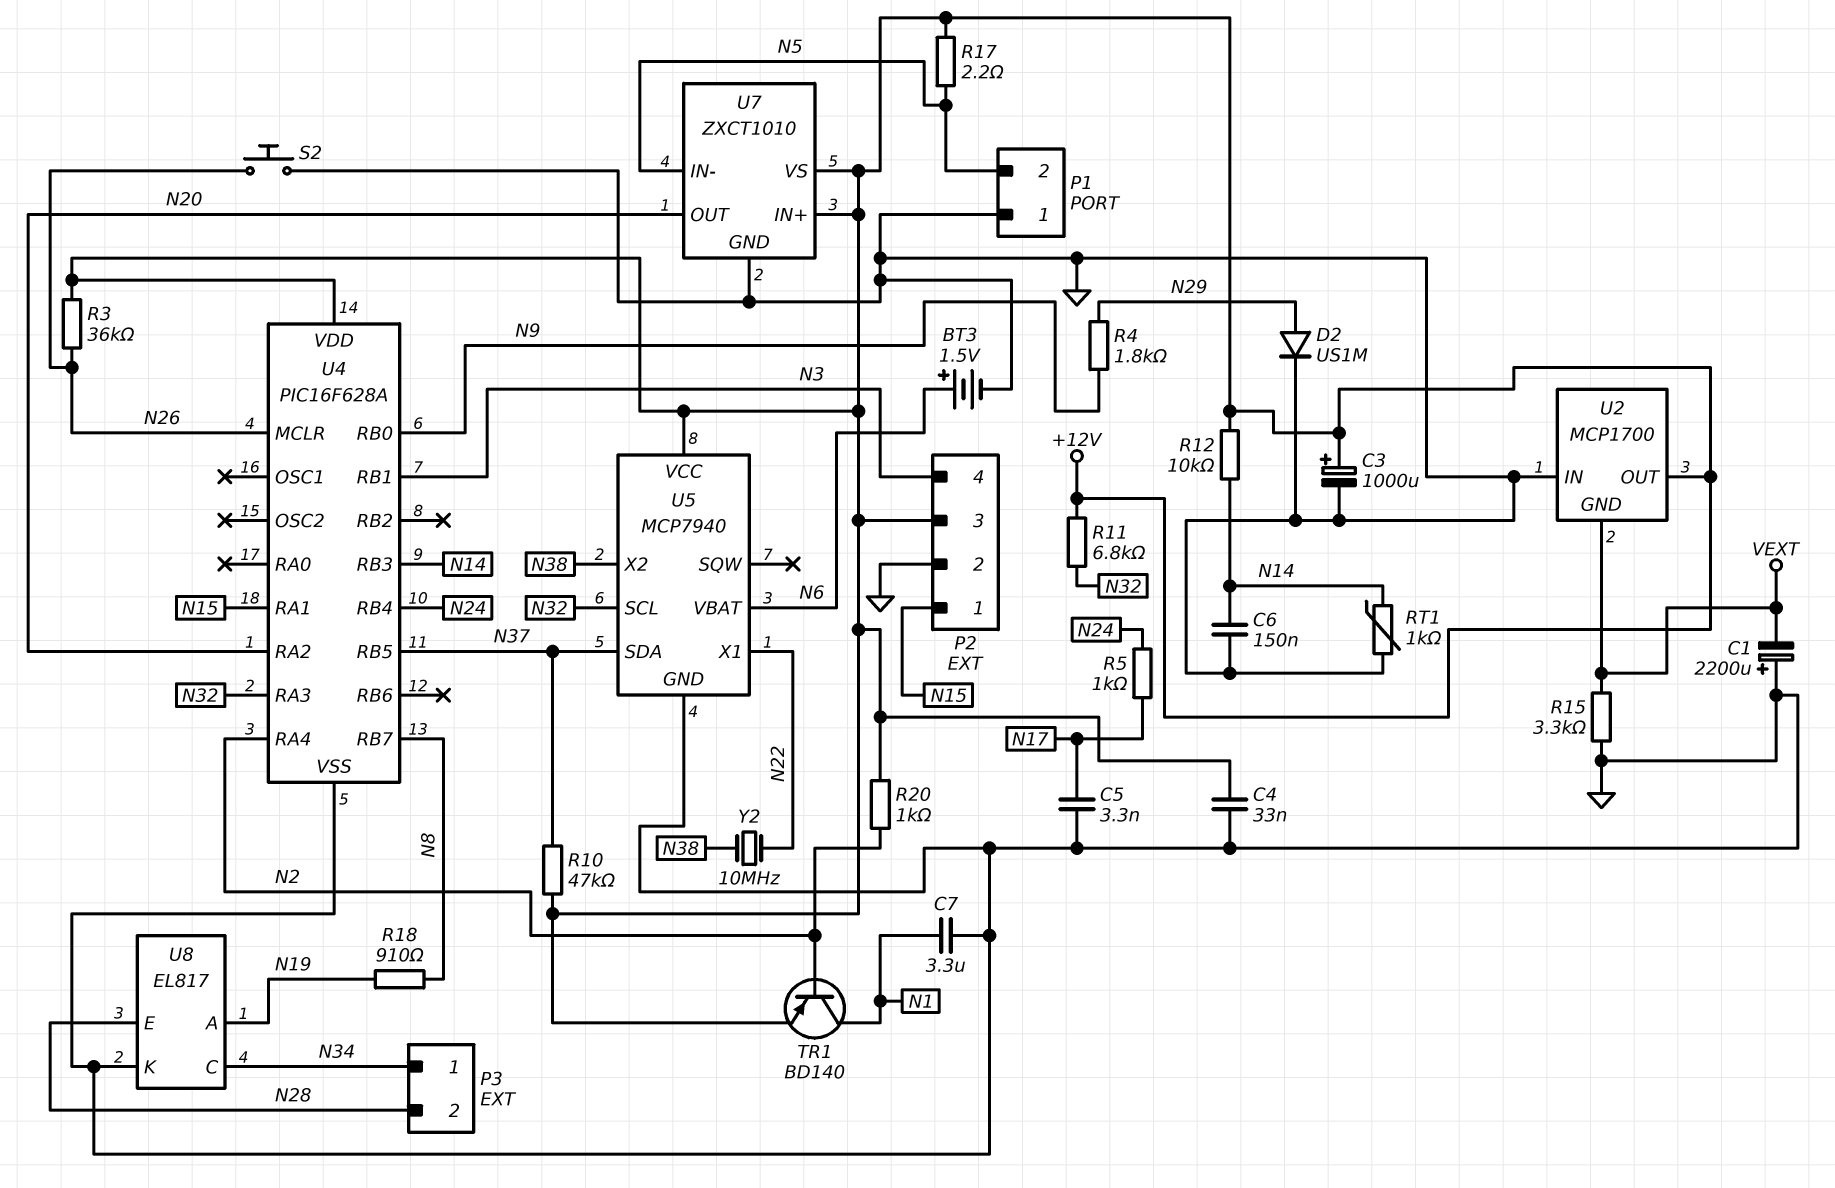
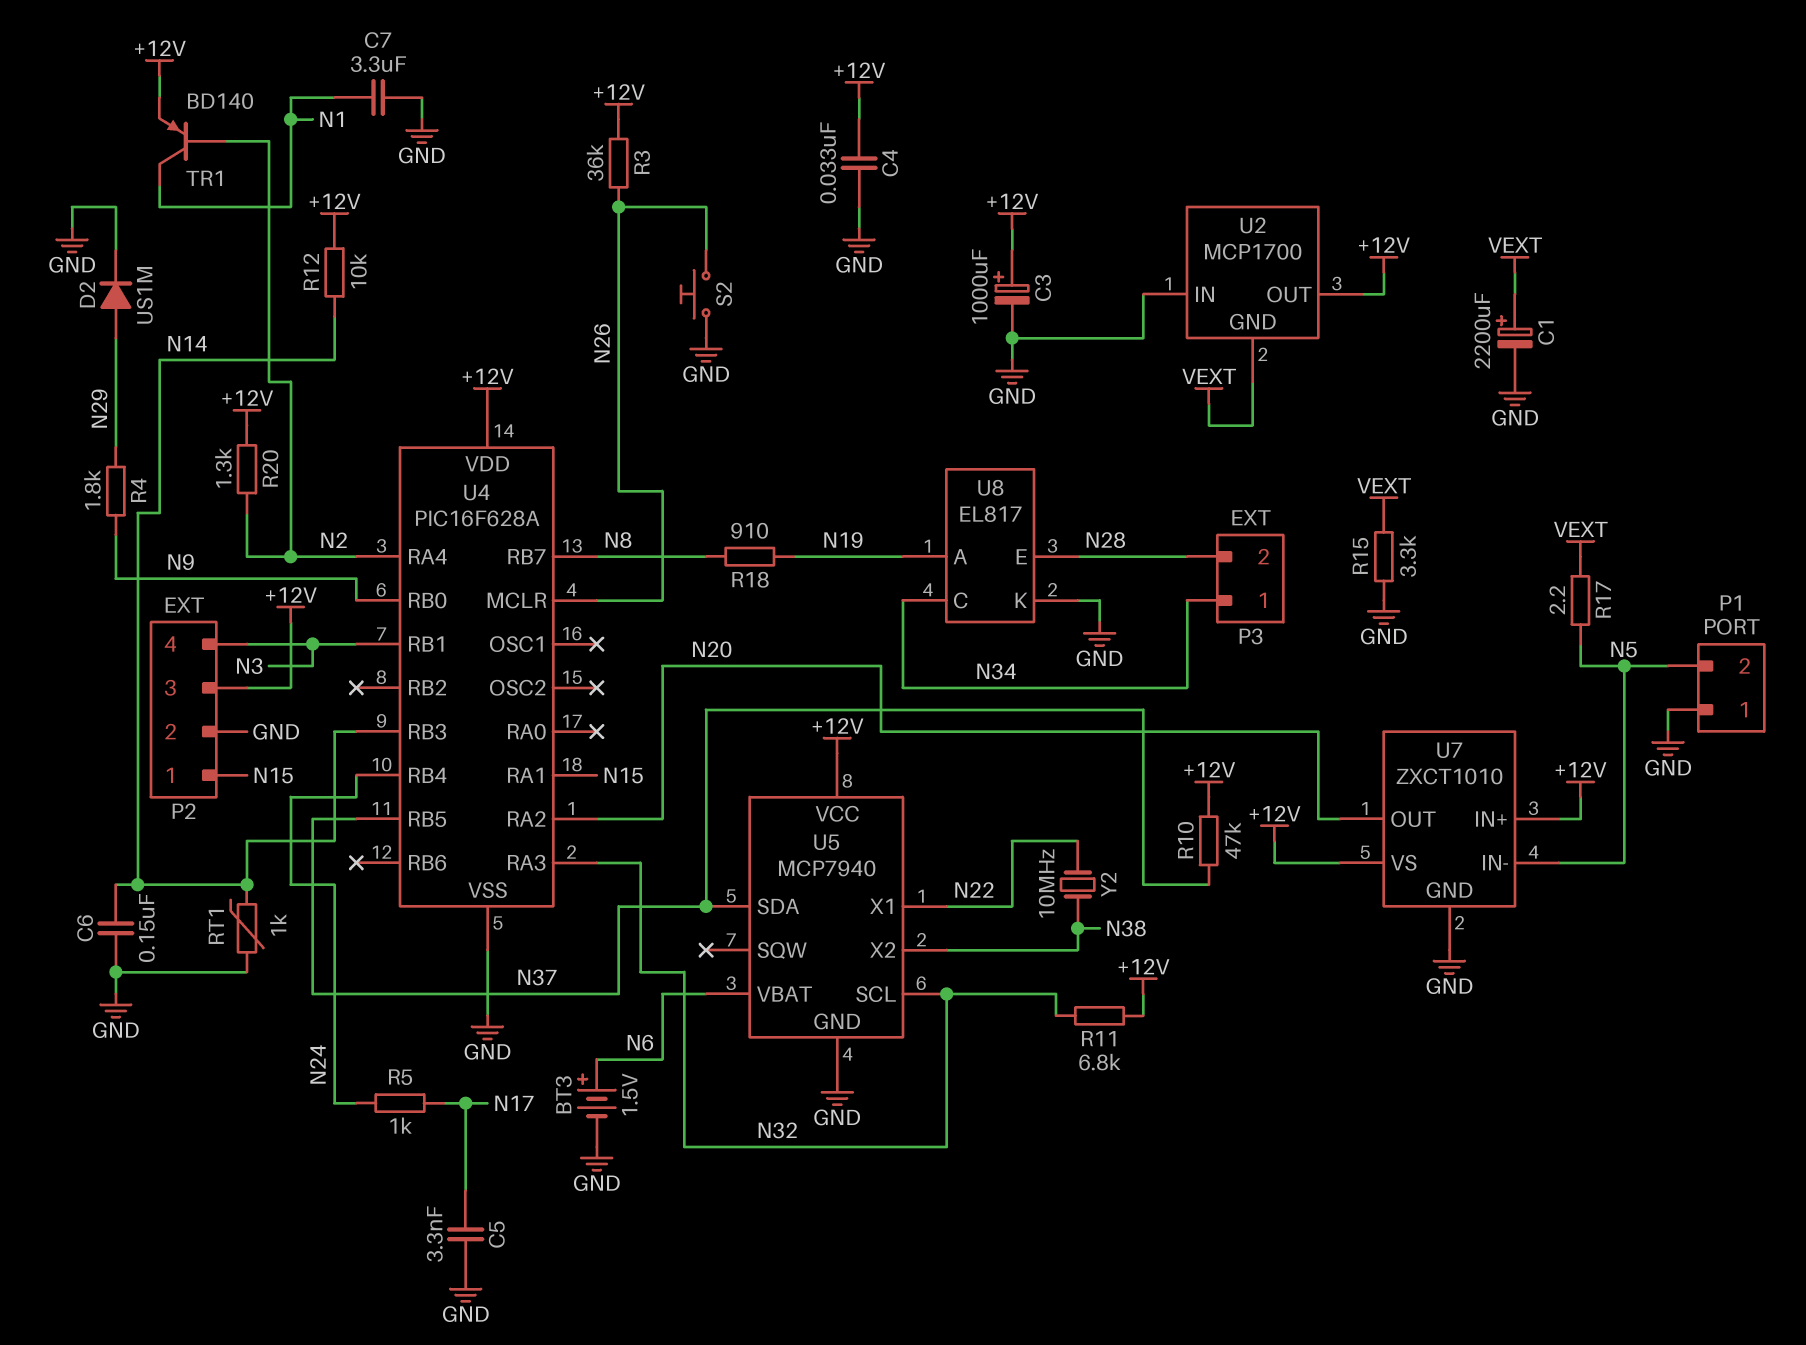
C1: 2200uF (plus GND, minus VEXT) -> 2200uF (plus VEXT, minus GND)
R17: 2.2 (+12V, N5) -> 2.2 (N5, VEXT)
R20: 1k (+12V, N2) -> 1.3k (+12V, N2)

